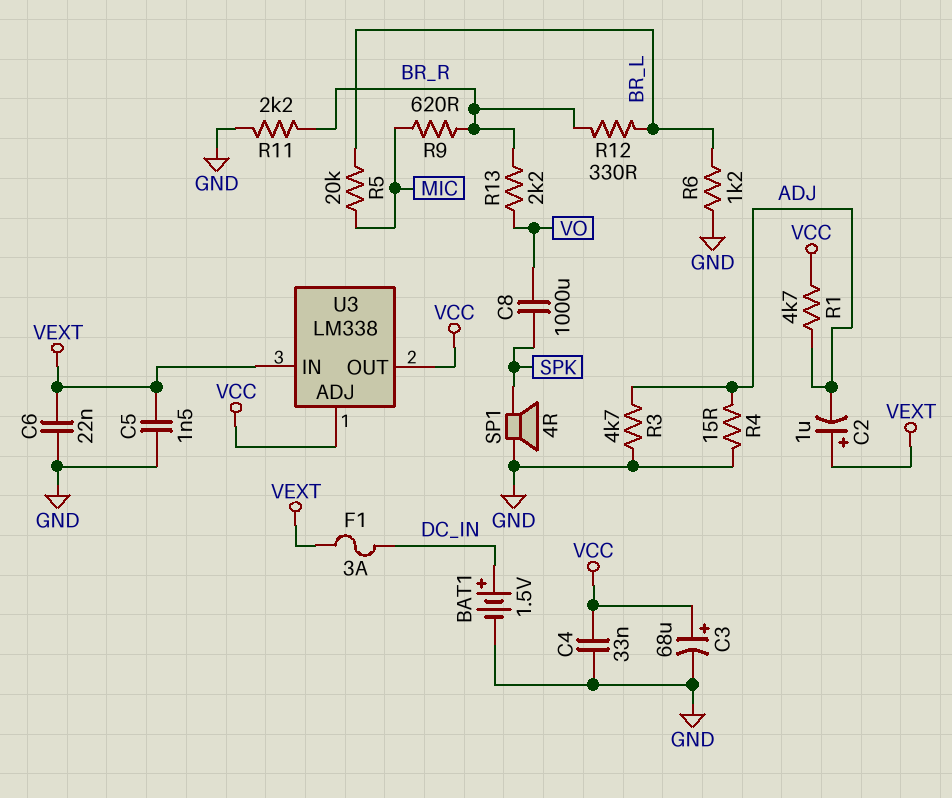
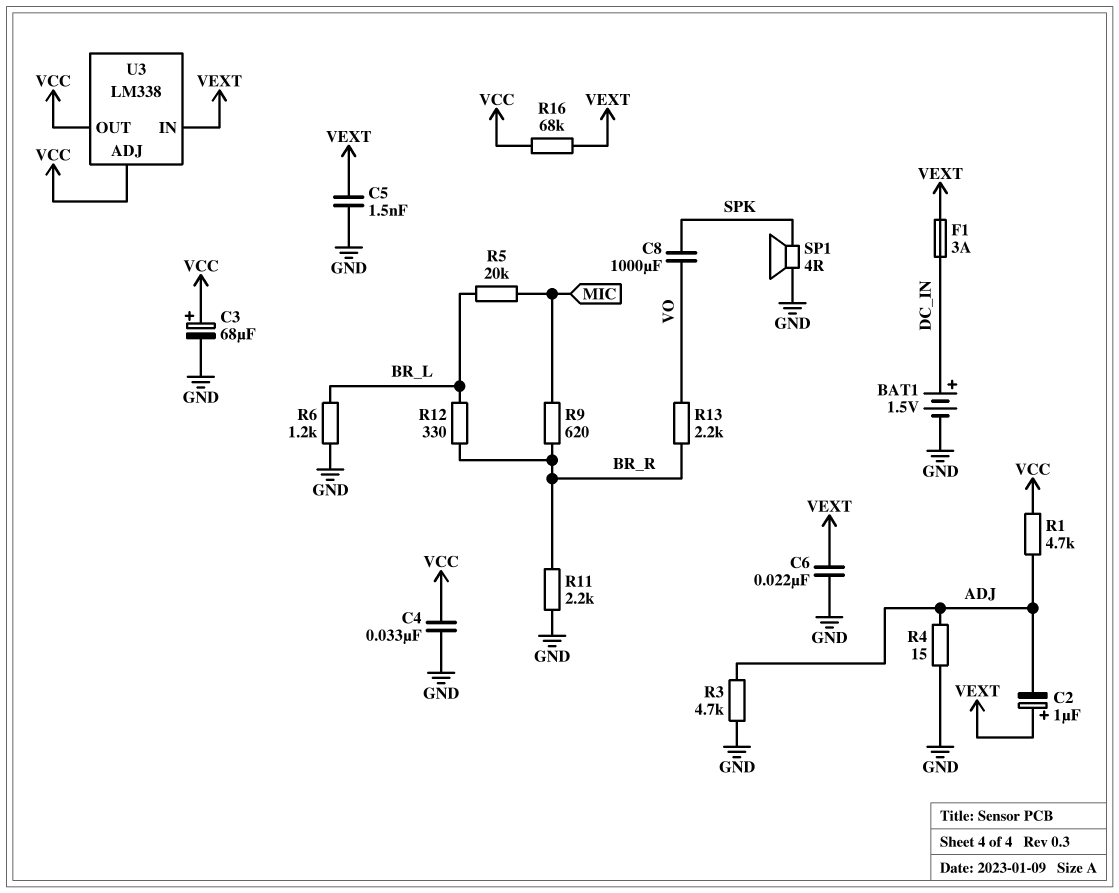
R16: none -> 68k (VCC, VEXT)

